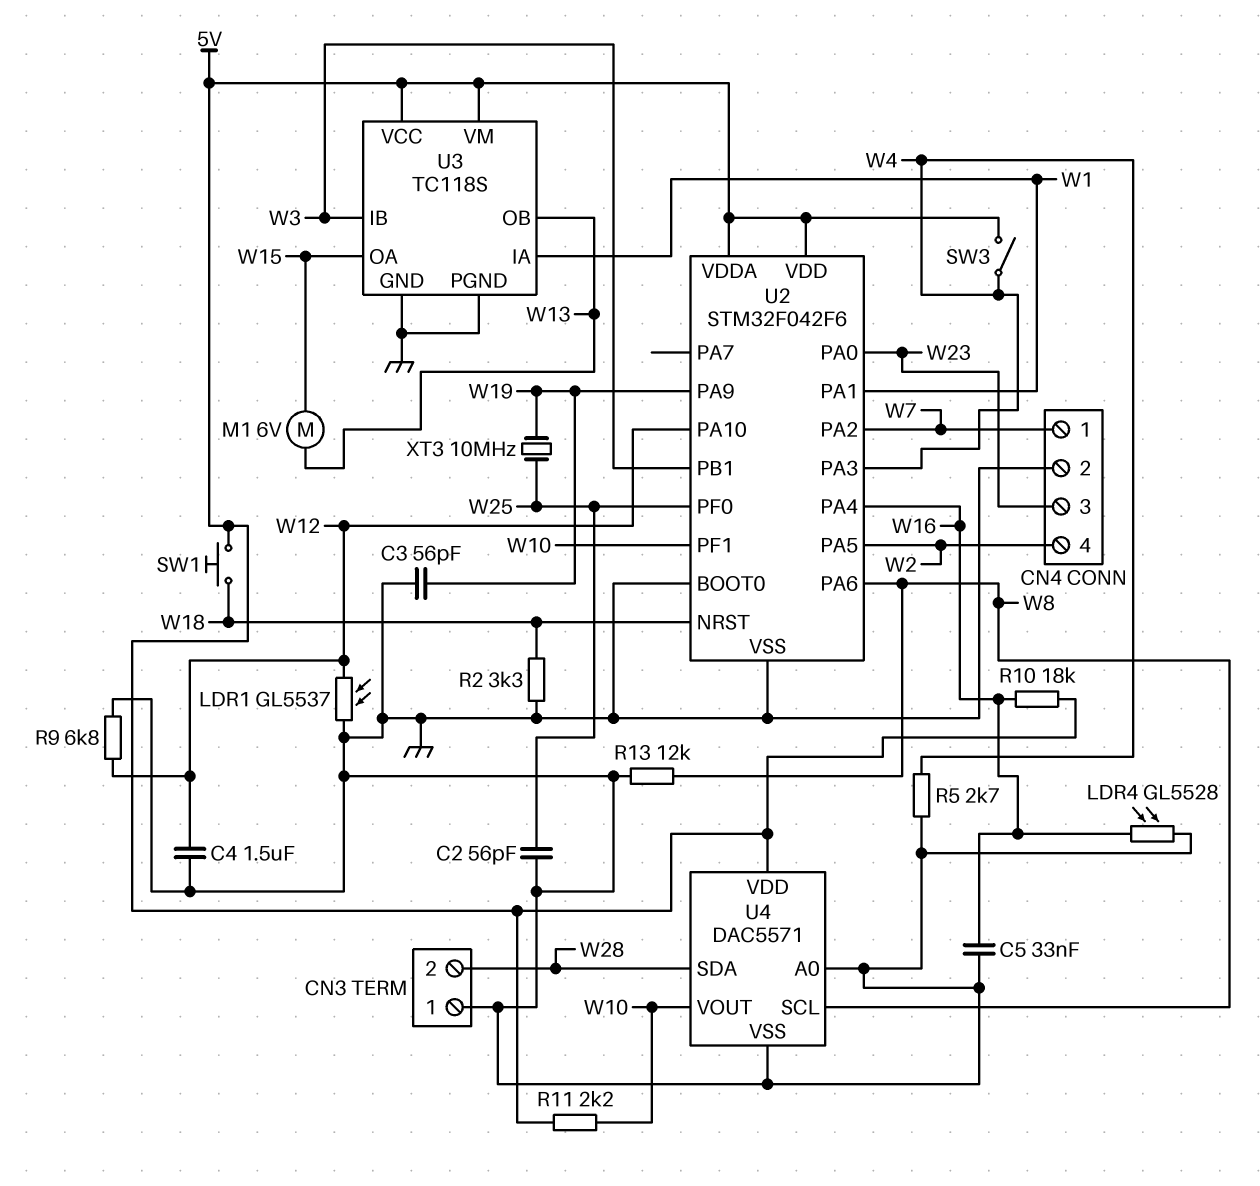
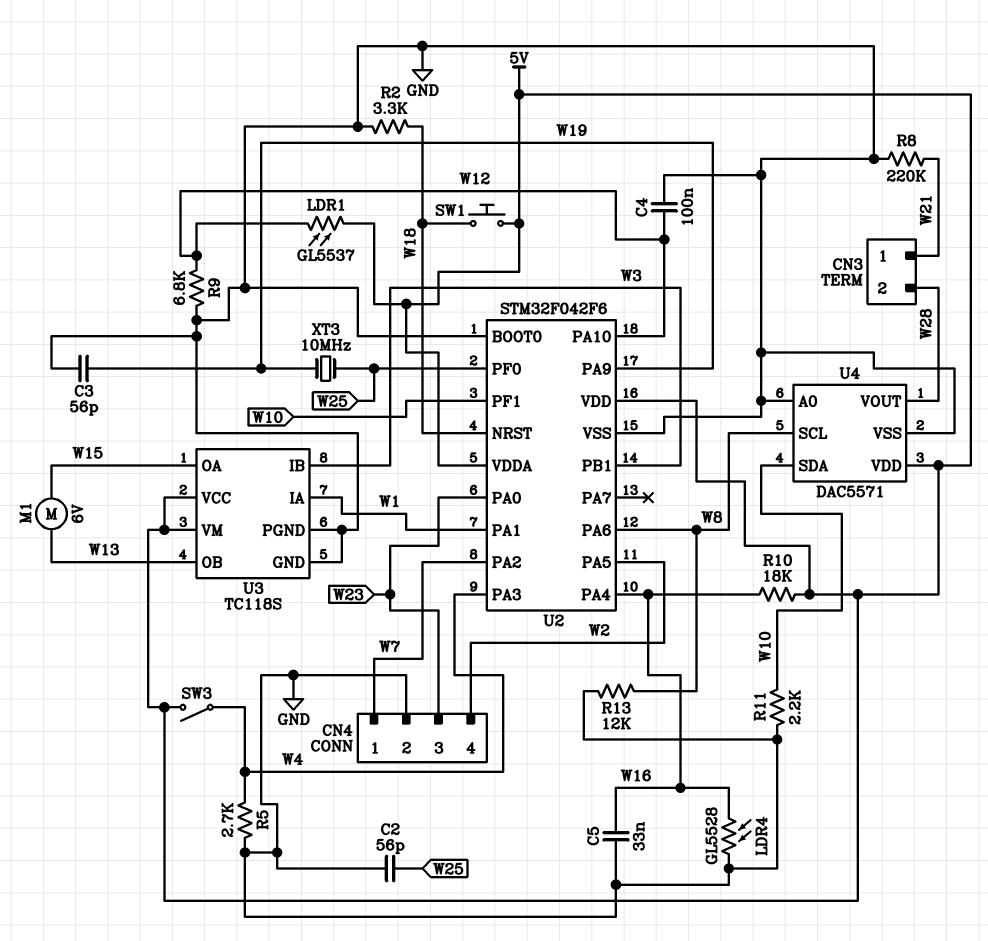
C4: 1.5uF (GND, W12) -> 100nF (GND, W12)
CN3 pin 1: GND -> W21
LDR1: GL5537 (GND, W12) -> GL5537 (5V, W12)
R8: none -> 220k (GND, W21)
R11: 2.2k (5V, W10) -> 2.2k (GND, W10)
U4 pin SDA: W28 -> W10
U4 pin VOUT: W10 -> W28

